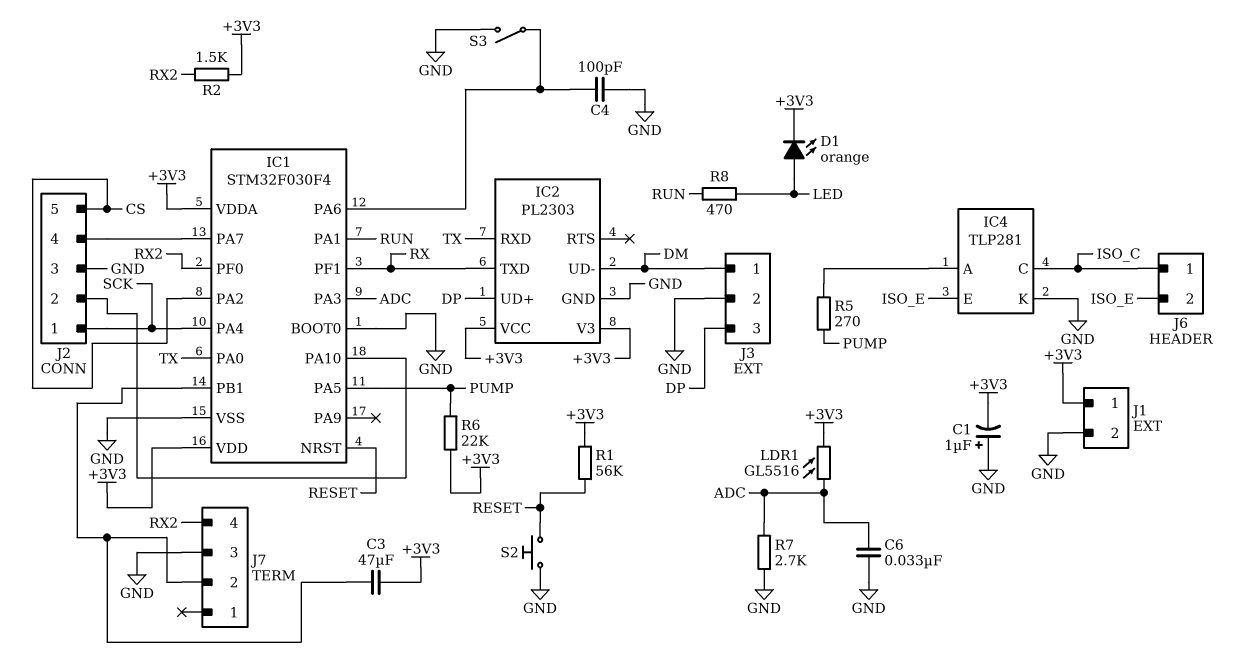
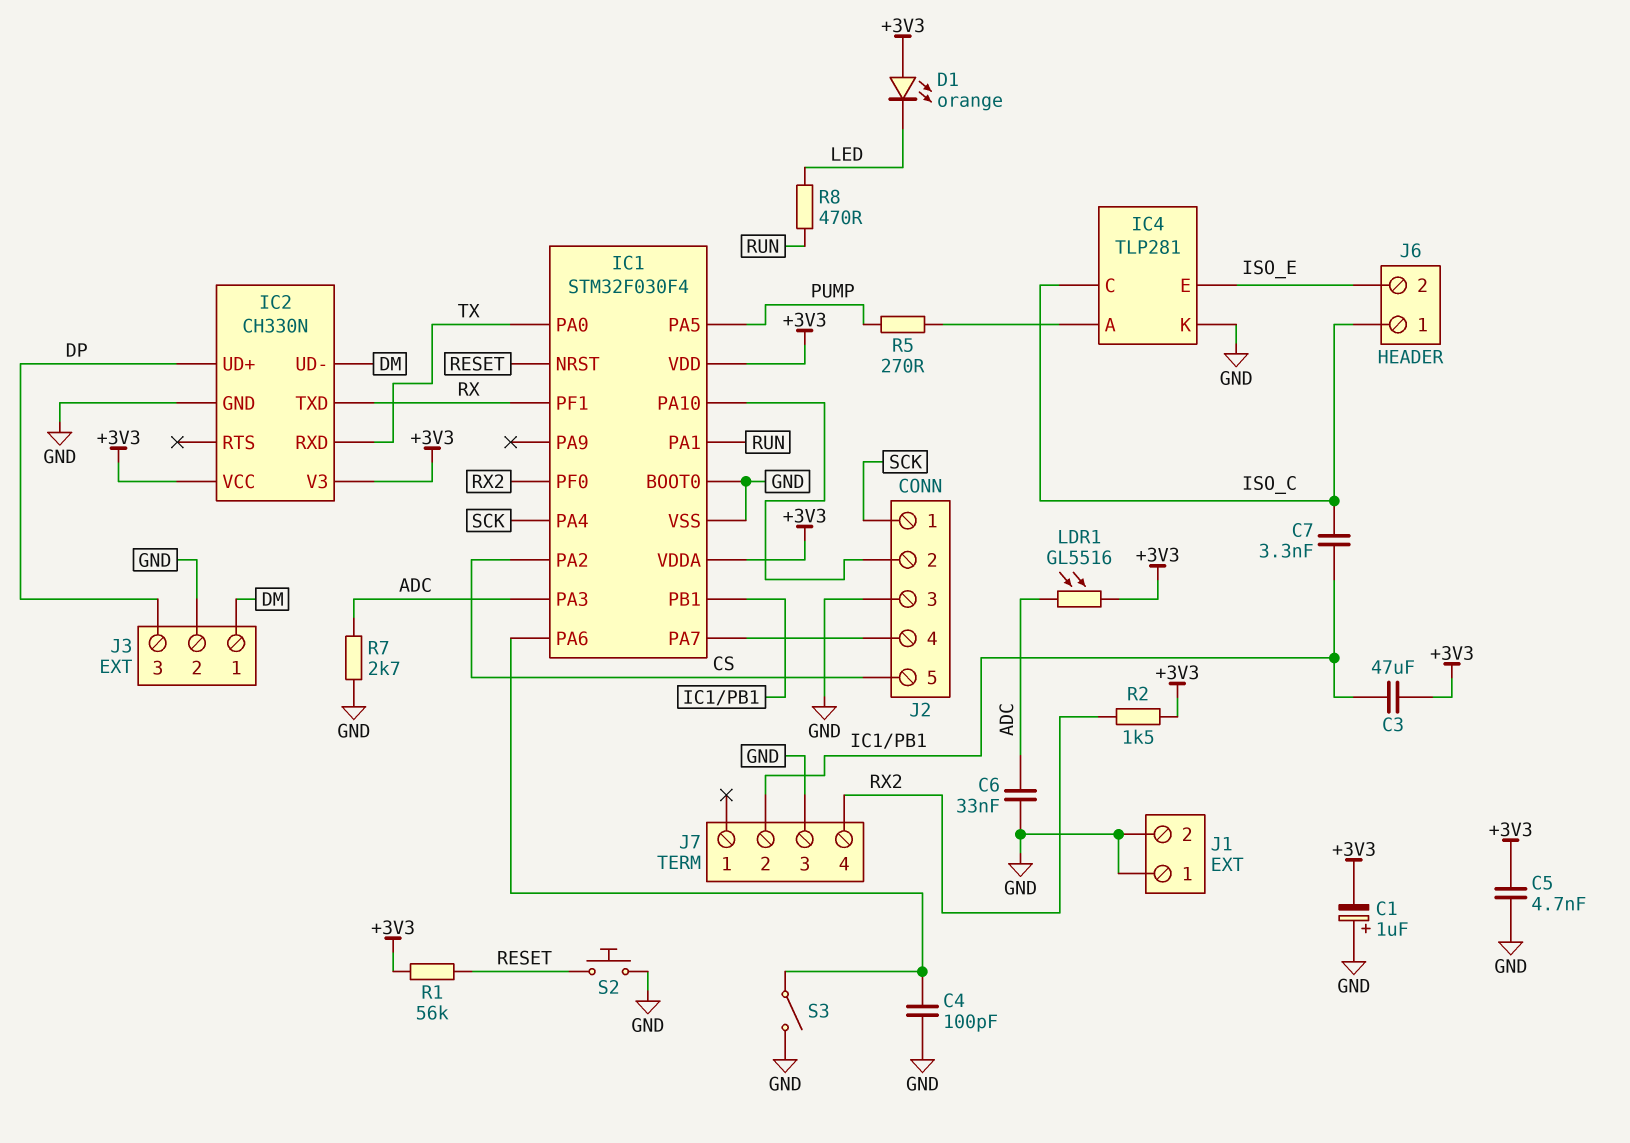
C5: none -> 4.7nF (+3V3, GND)
C7: none -> 3.3nF (IC1/PB1, ISO_C)
D1: LED orange (A LED, K +3V3) -> LED orange (A +3V3, K LED)
IC2: PL2303 -> CH330N
J1 pin 1: +3V3 -> GND
R6: 22k (+3V3, PUMP) -> none

